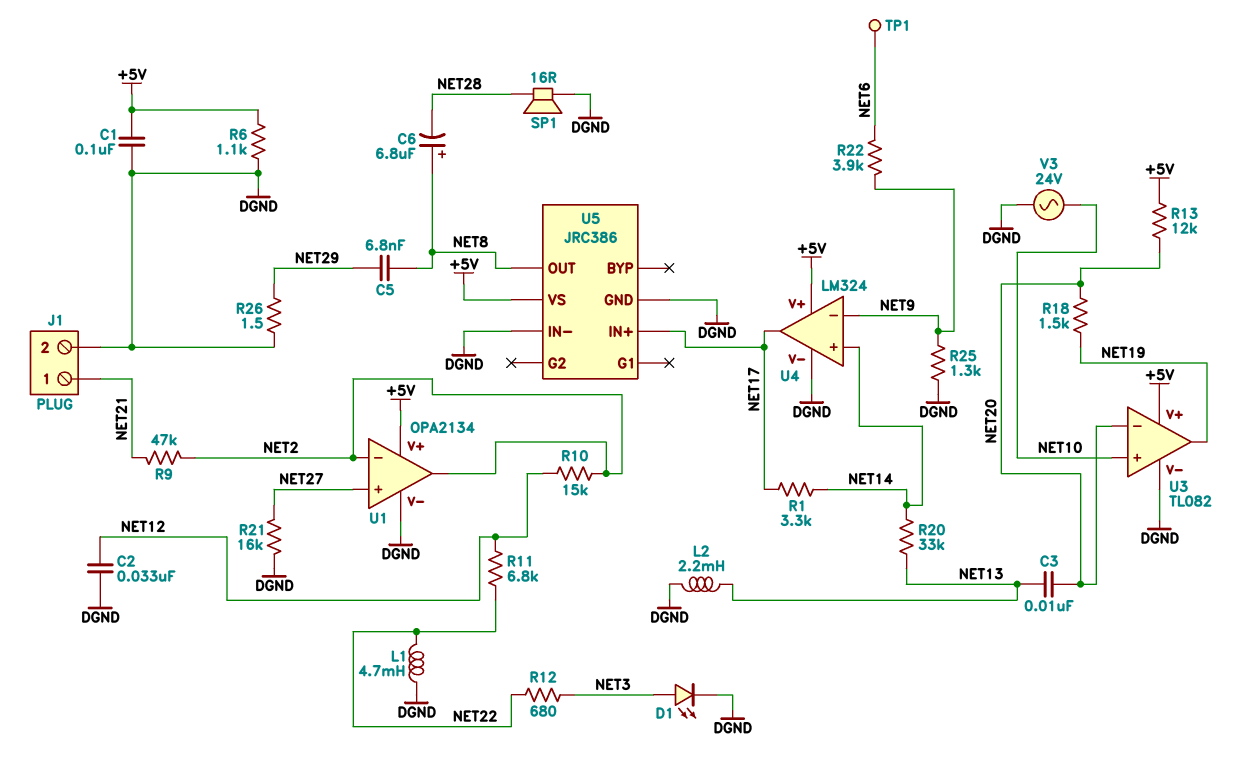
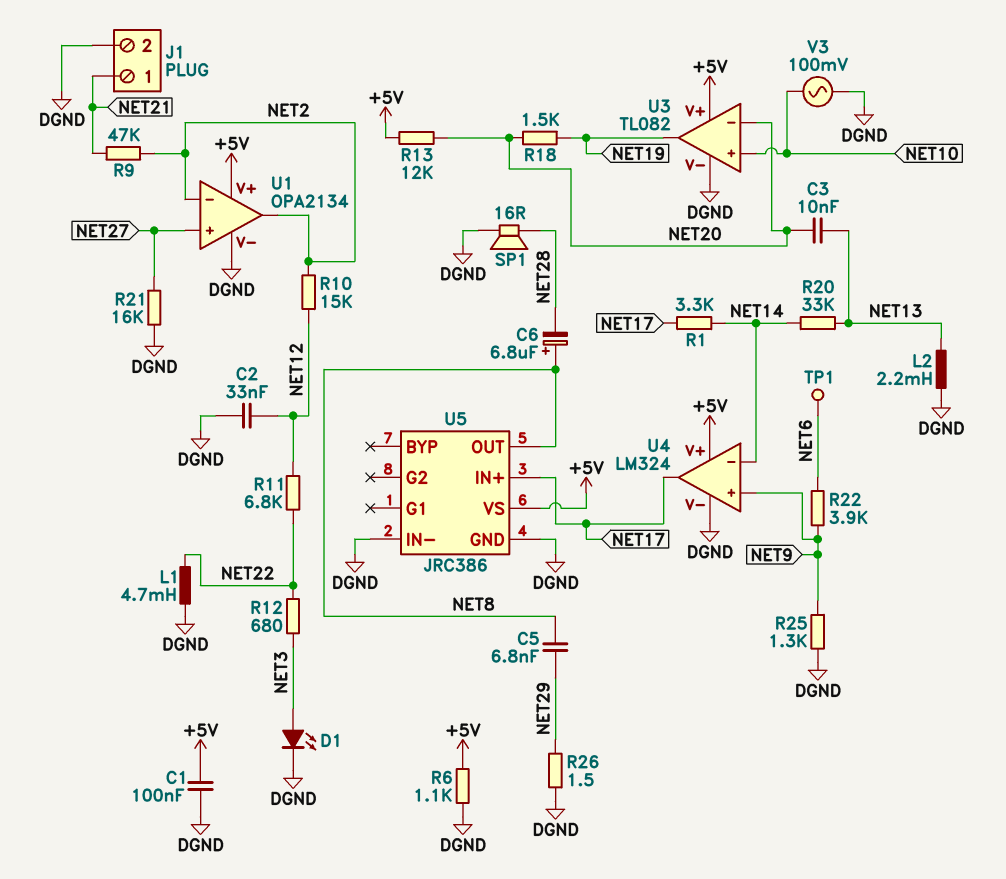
U4 pin in+: NET14 -> NET9
U4 pin in-: NET9 -> NET14
V3: AC 24V (DGND, NET10) -> AC 100mV (DGND, NET10)

